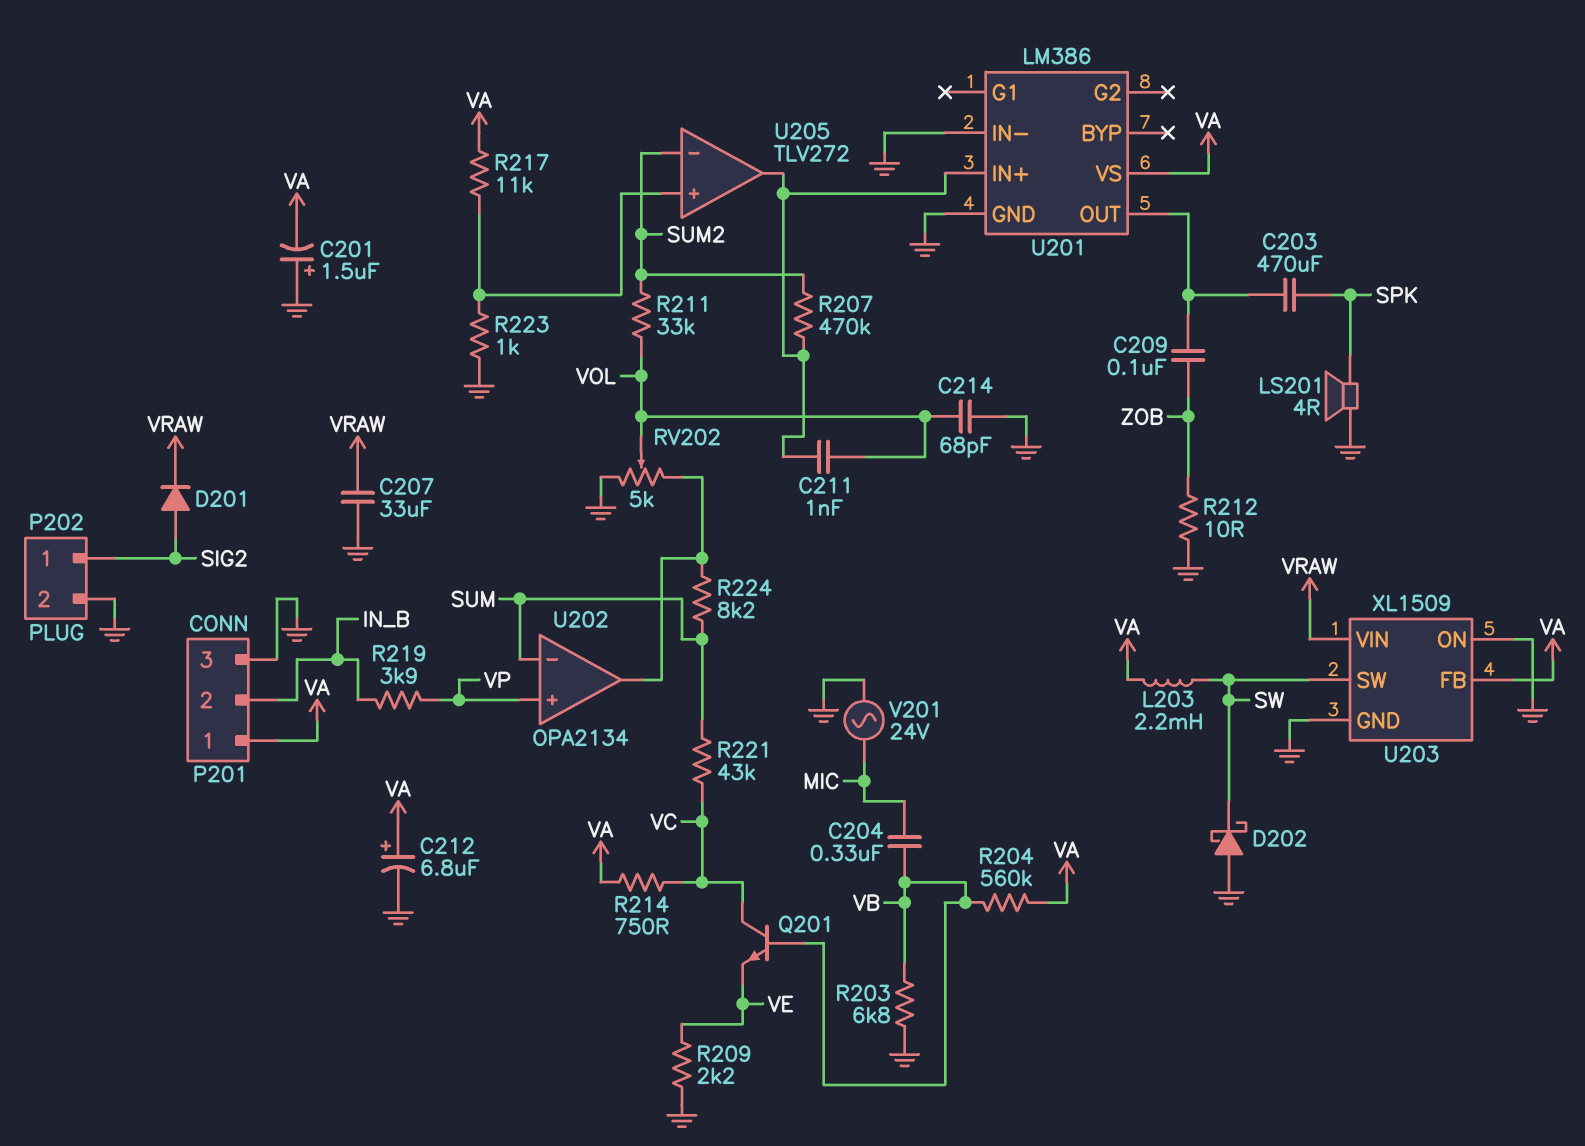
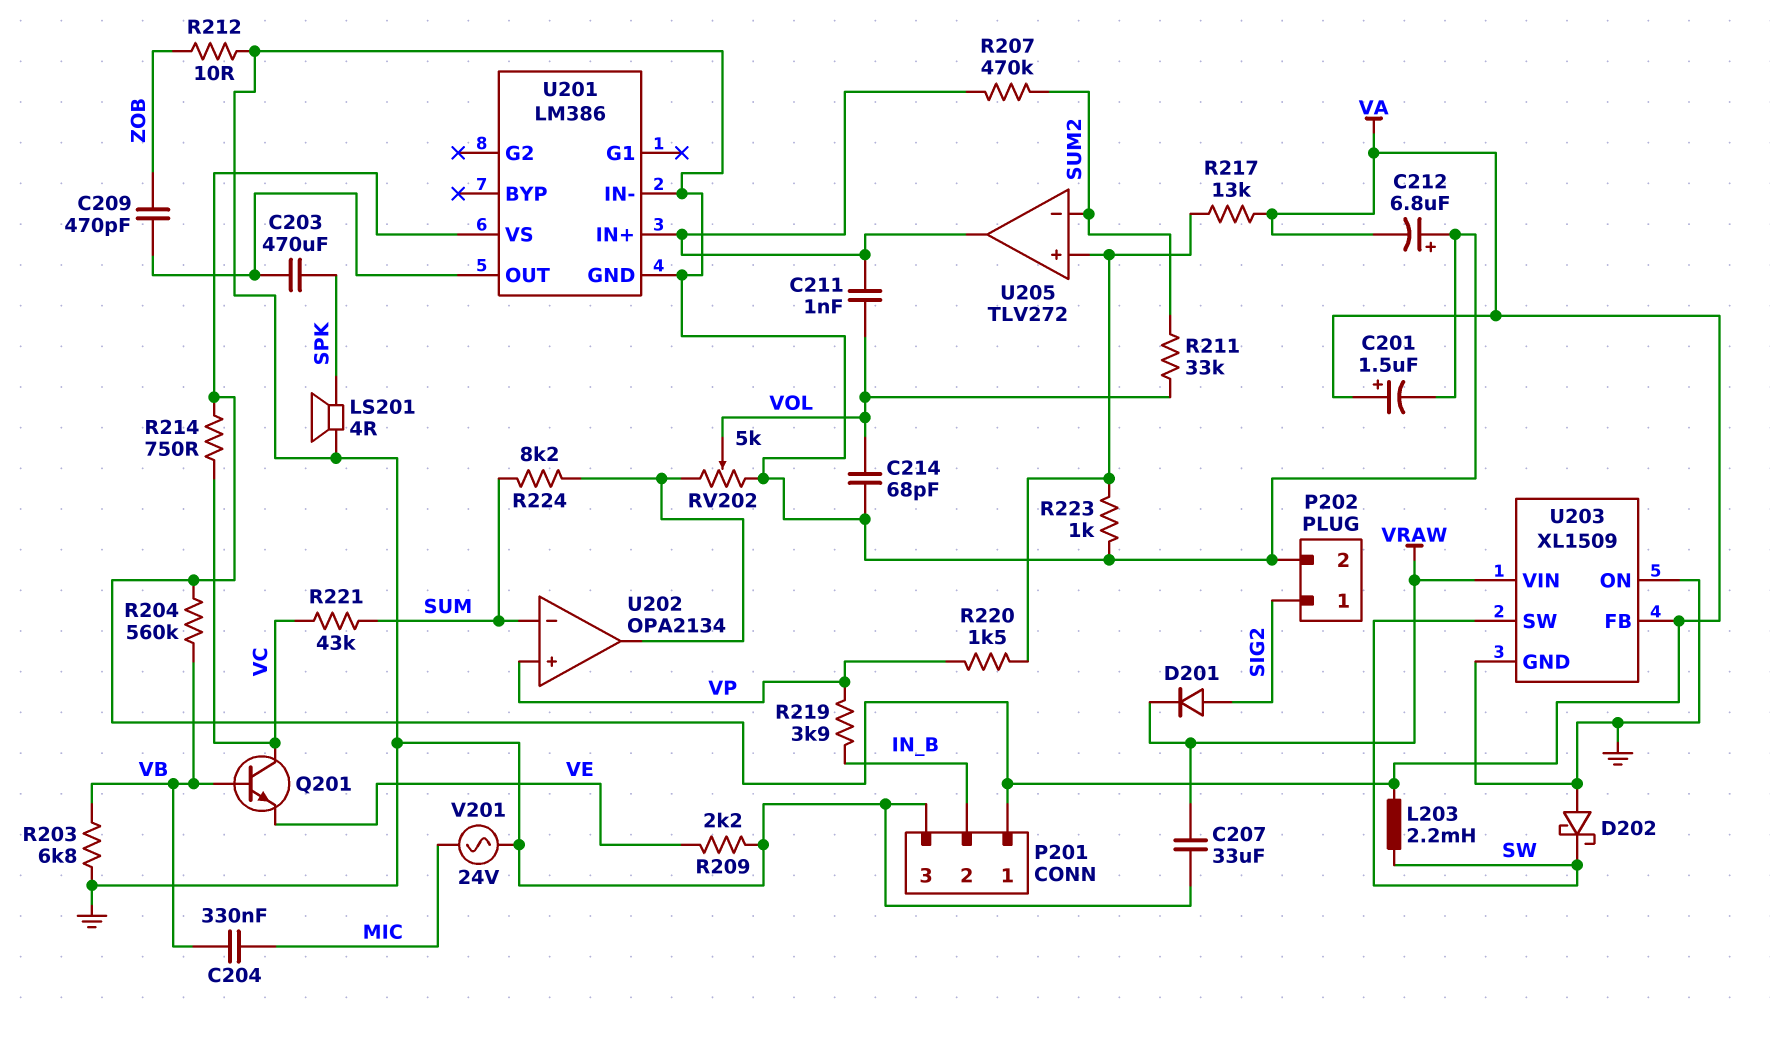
C201: 1.5uF (plus GND, minus VA) -> 1.5uF (plus VA, minus GND)
C209: 100nF (U201/OUT, ZOB) -> 470pF (U201/OUT, ZOB)
C212: 6.8uF (plus VA, minus GND) -> 6.8uF (plus GND, minus VA)
R217: 11k (U205/in+, VA) -> 13k (U205/in+, VA)
R220: none -> 1.5k (U205/in+, VP)

